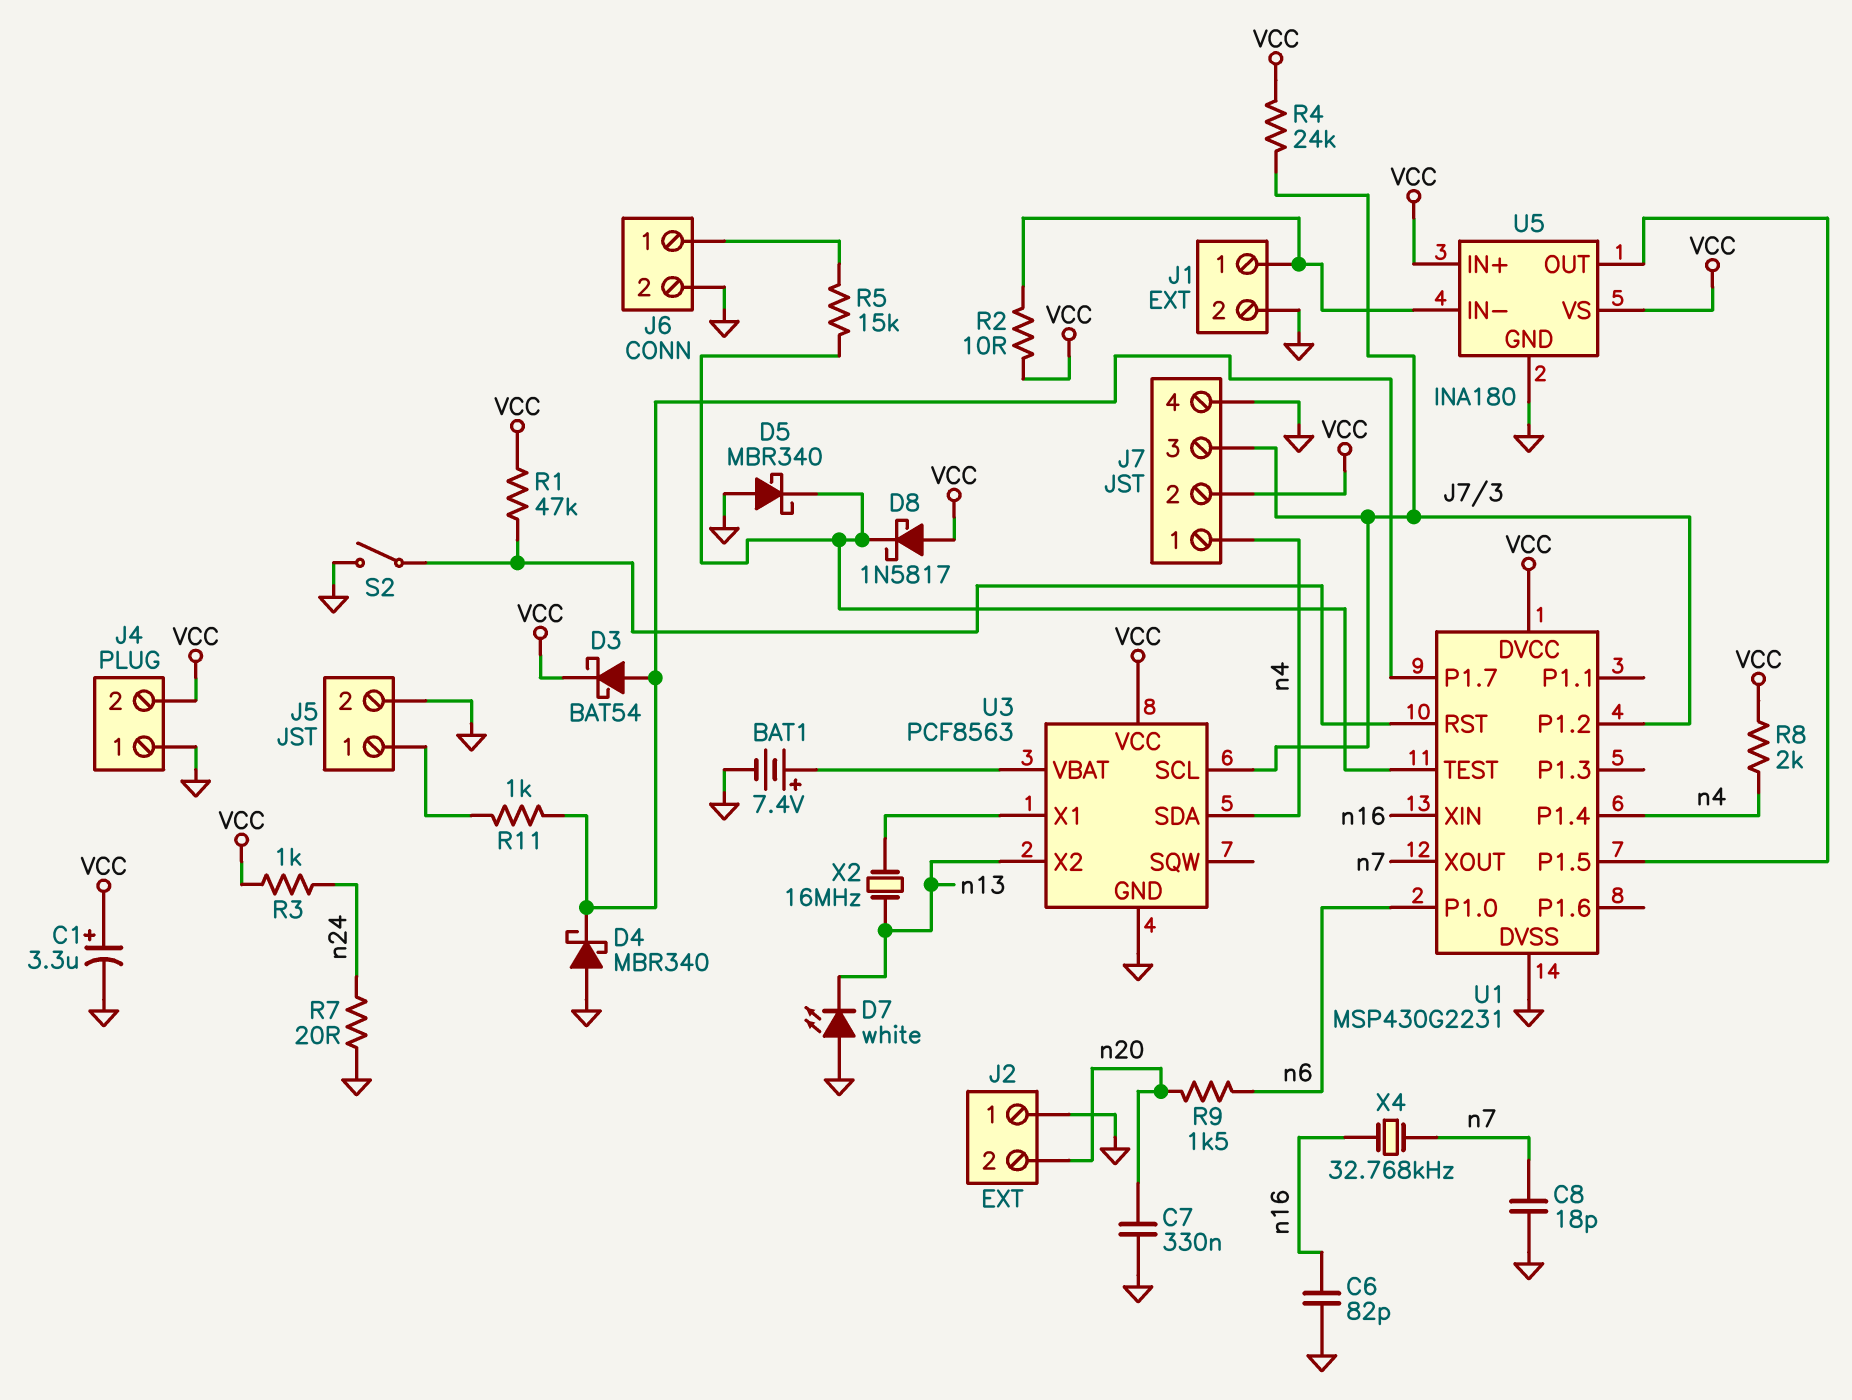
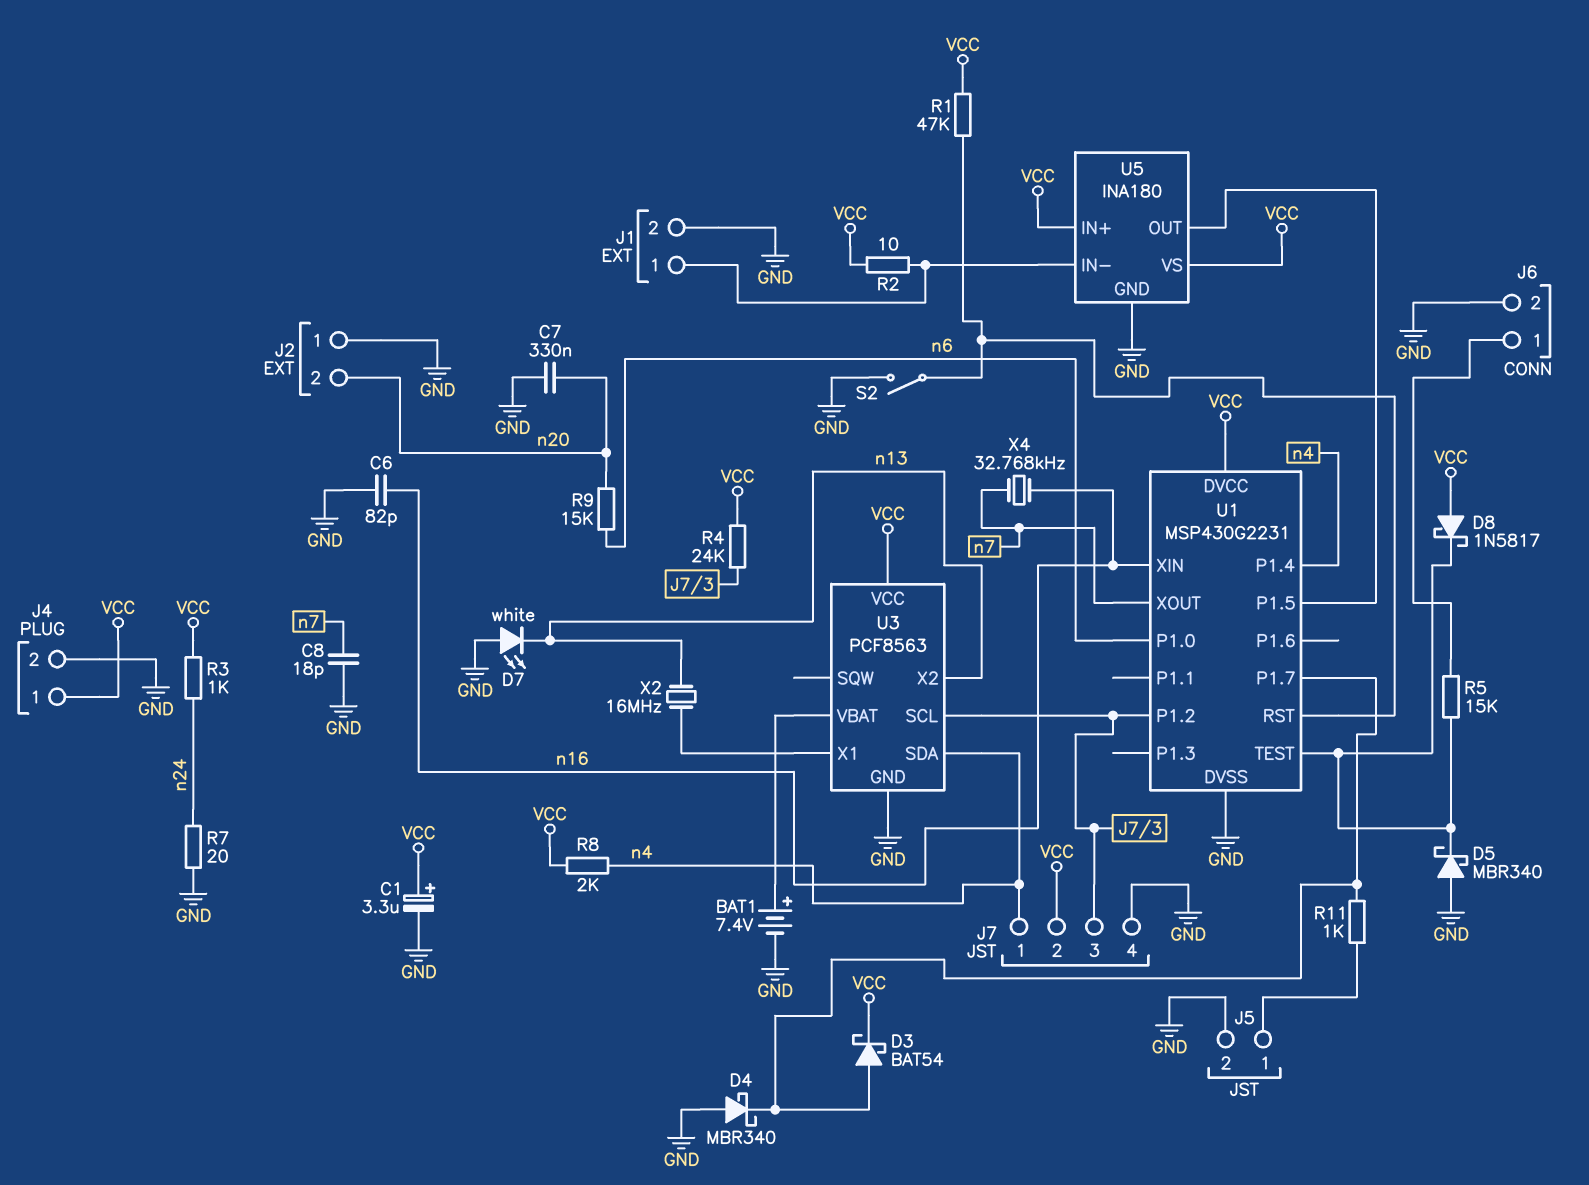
J4 pin 1: GND -> VCC
J4 pin 2: VCC -> GND
R9: 1.5k (n6, n20) -> 15k (n6, n20)

